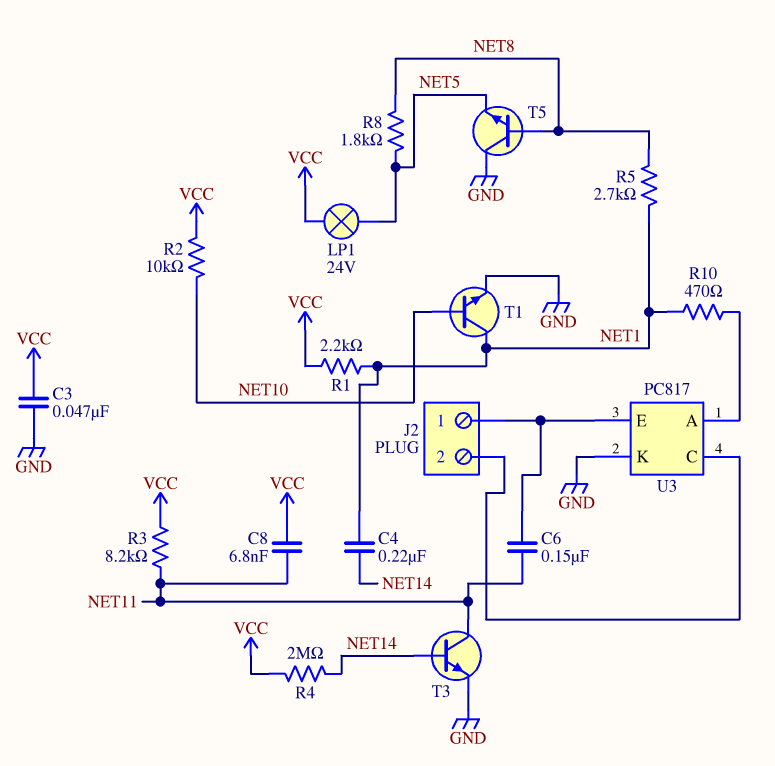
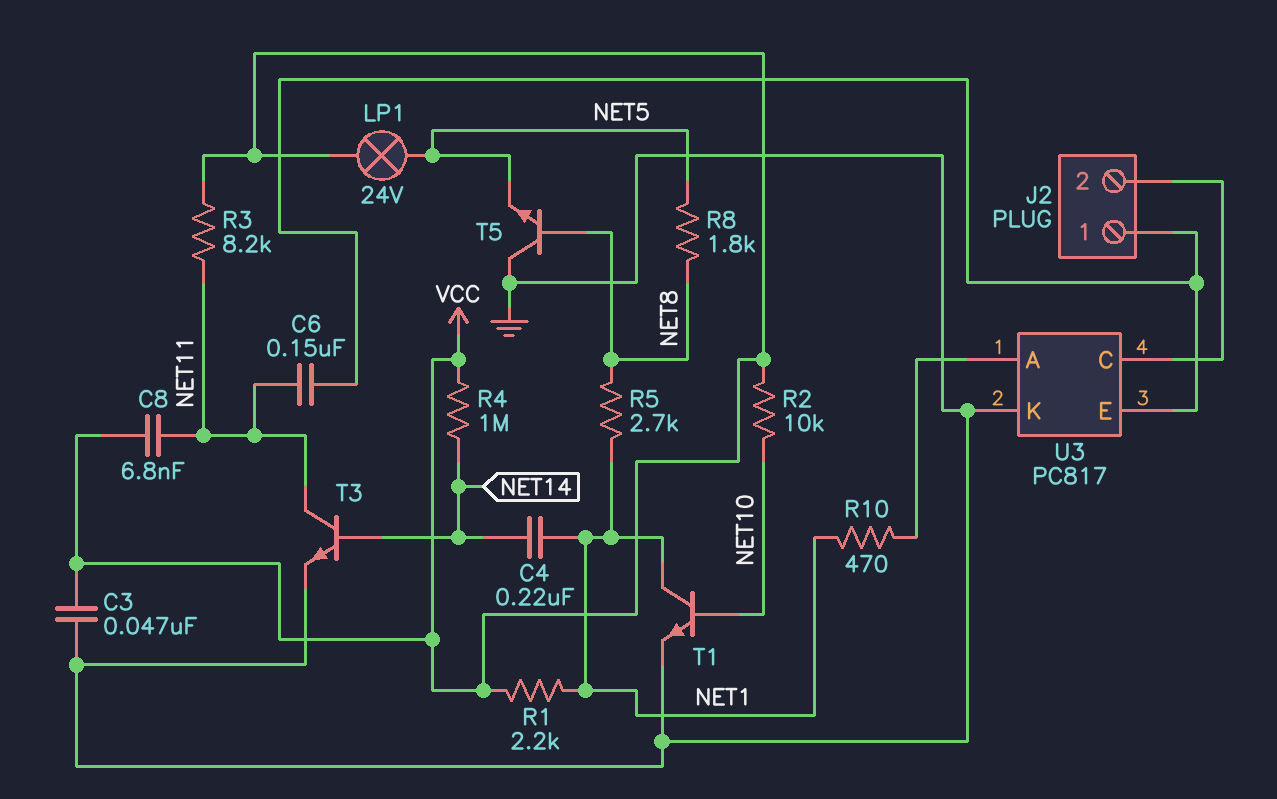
R4: 2M (NET14, VCC) -> 1M (NET14, VCC)

